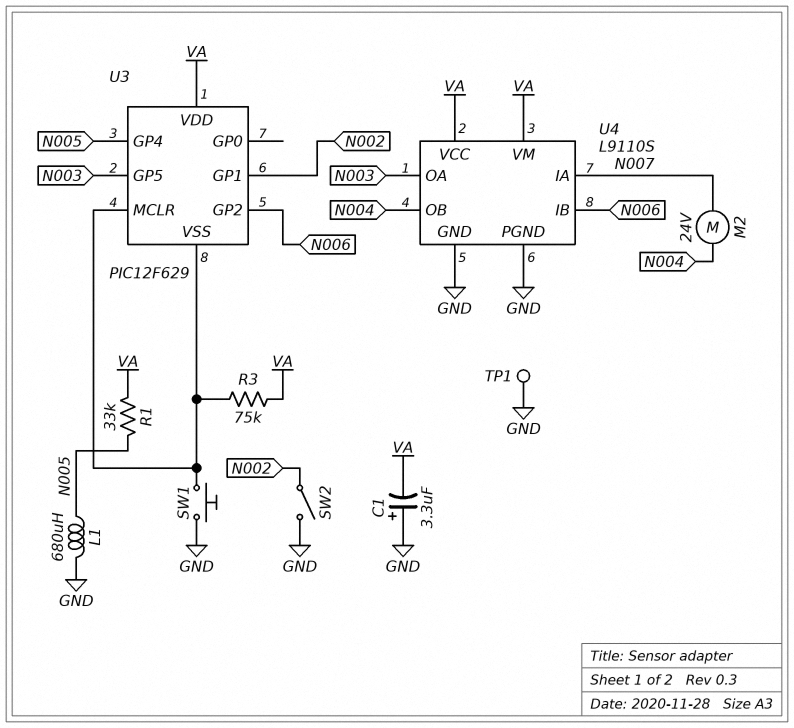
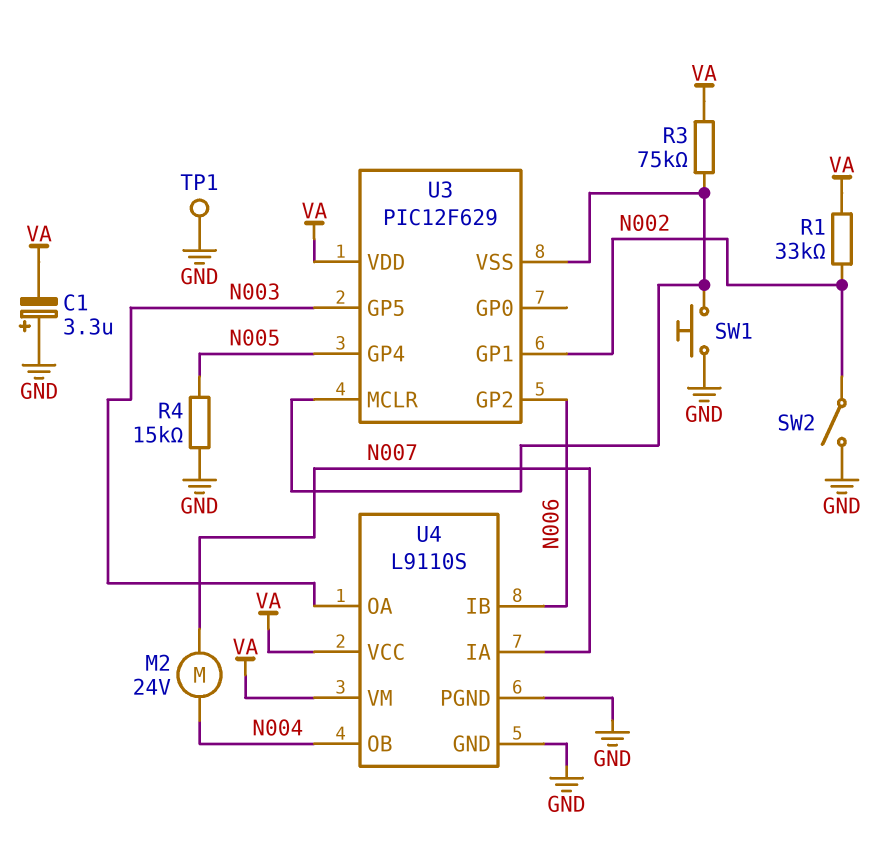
L1: 680uH (GND, N005) -> none
R1: 33k (N005, VA) -> 33k (N002, VA)
R4: none -> 15k (GND, N005)

